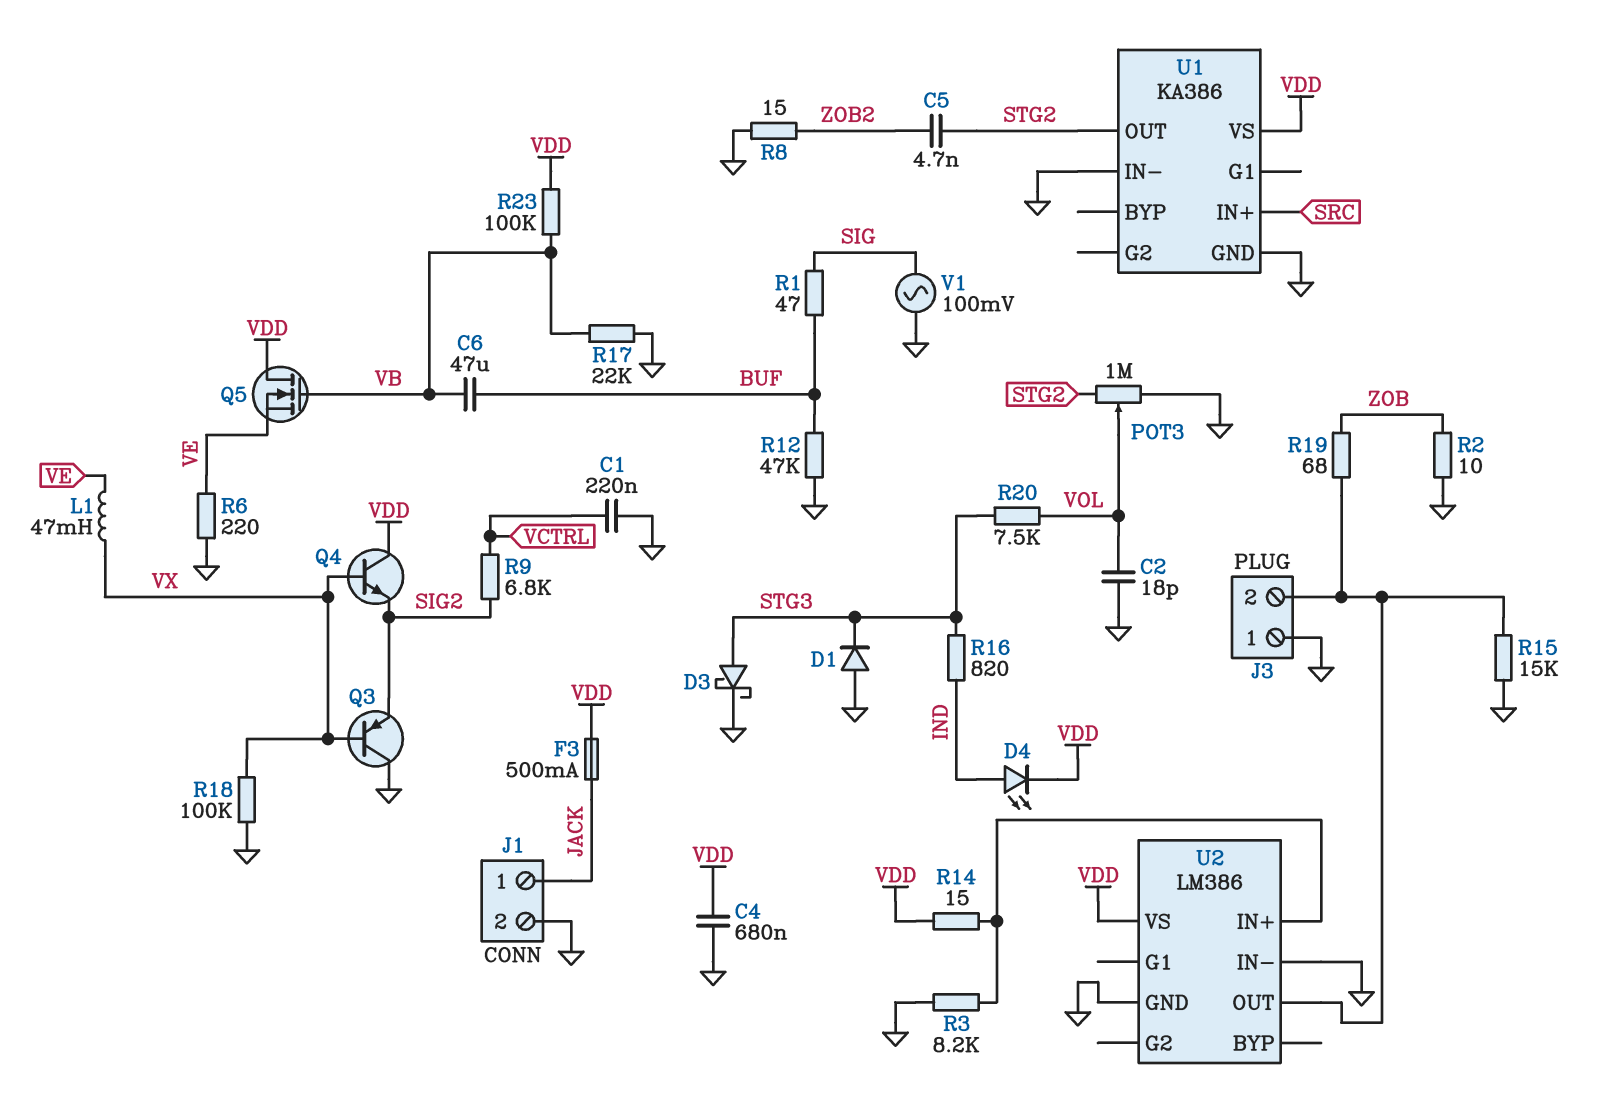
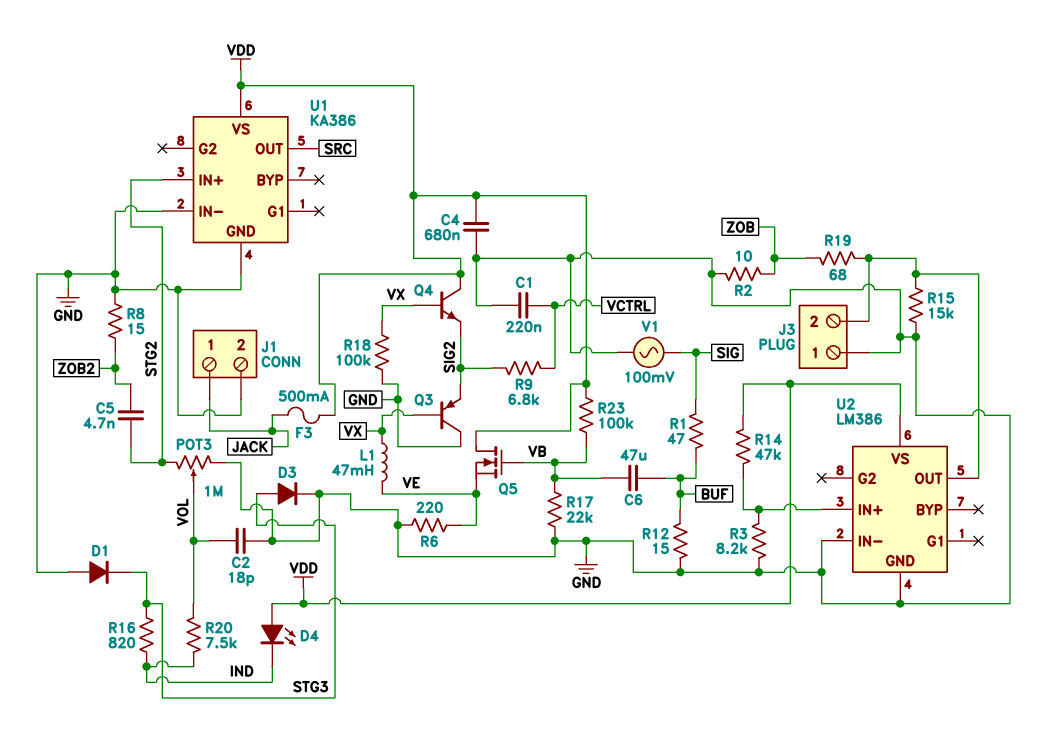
D3: schottky (A STG3, K GND) -> diode (A STG3, K GND)
D4: LED (A IND, K VDD) -> LED (A VDD, K IND)
R12: 47k (BUF, GND) -> 15 (BUF, GND)
R14: 15 (U2/IN+, VDD) -> 47k (U2/IN+, VDD)
R20: 7.5k (STG3, VOL) -> 7.5k (IND, VOL)
U1 pin IN+: SRC -> STG2
U1 pin OUT: STG2 -> SRC

